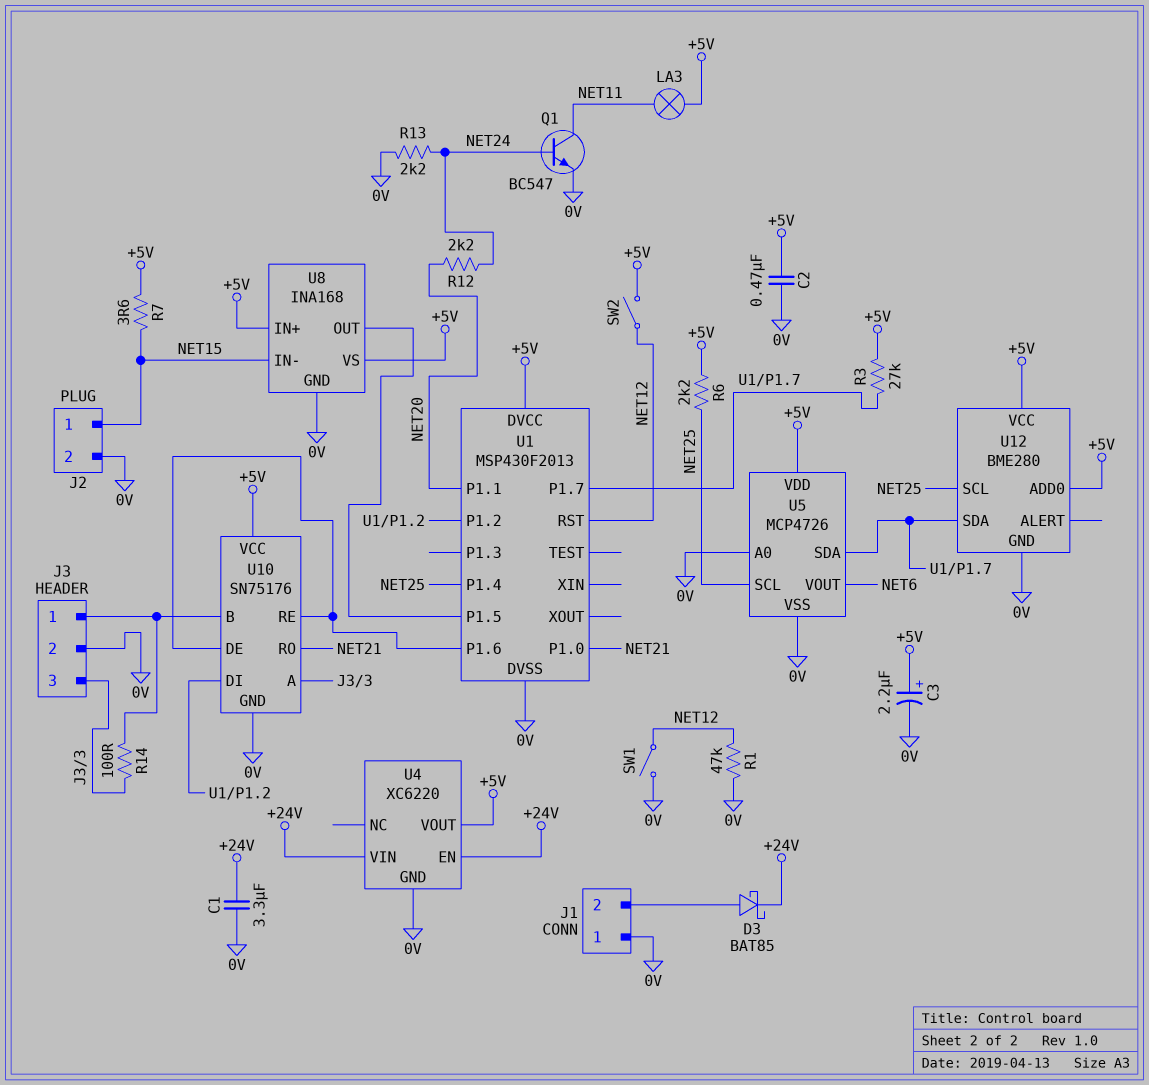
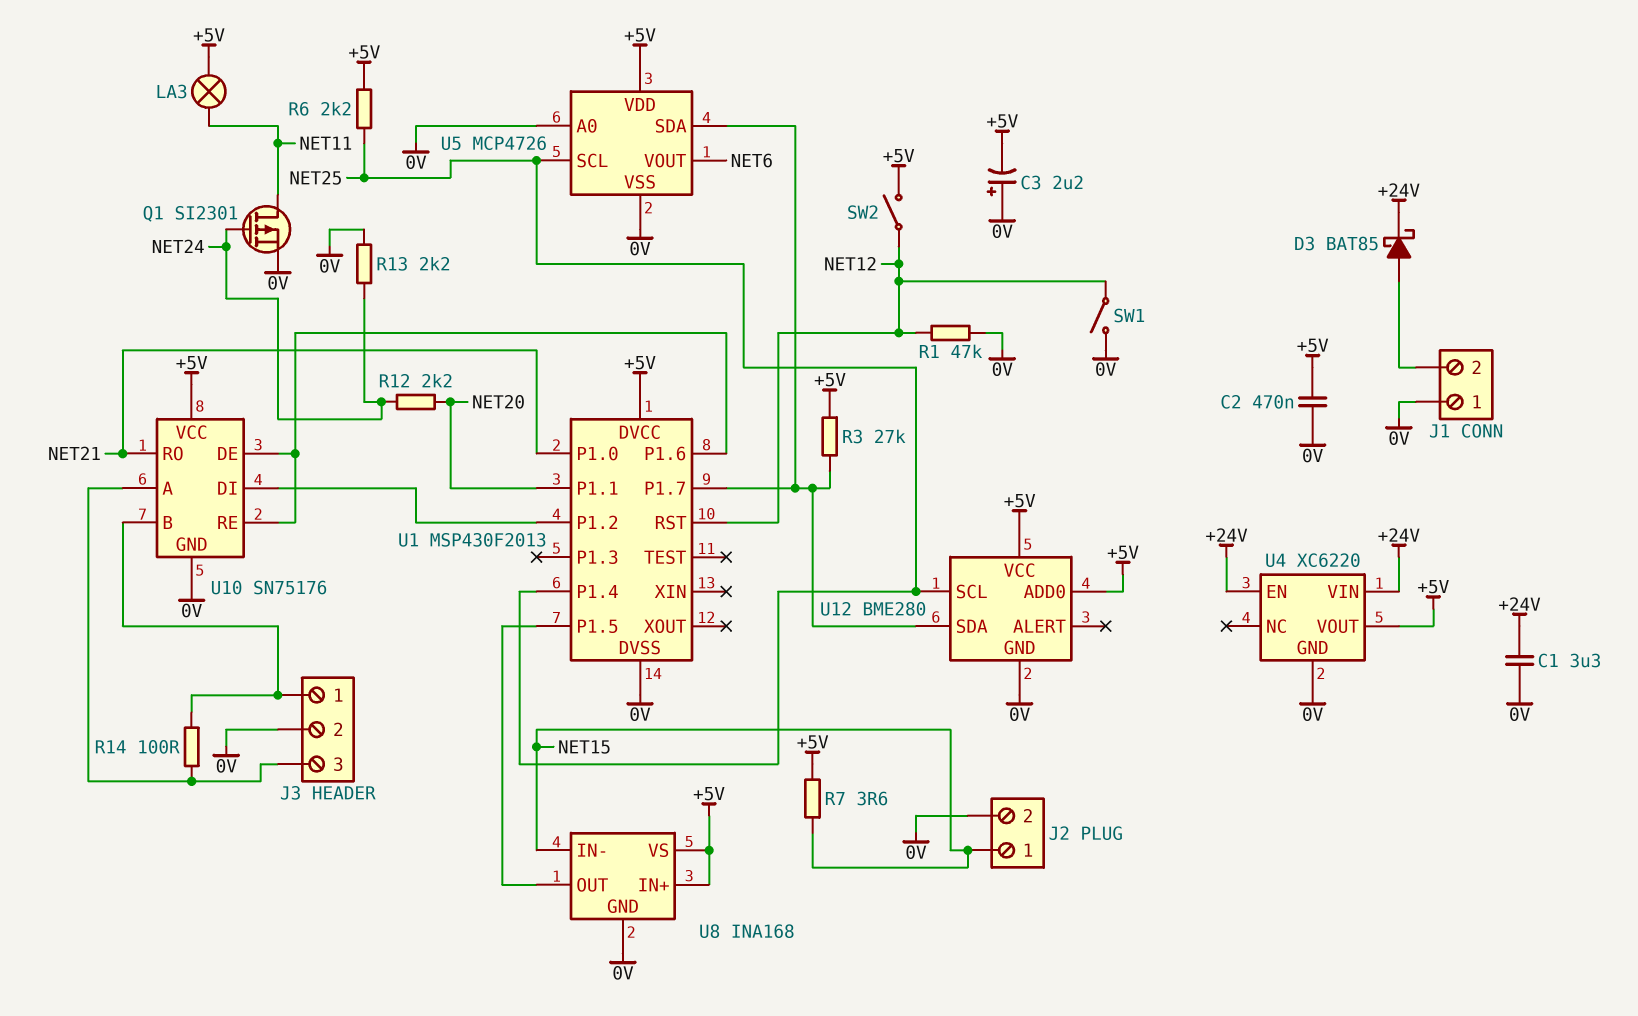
C3: 2.2uF (plus +5V, minus 0V) -> 2.2uF (plus 0V, minus +5V)
Q1: NPN BC547 (B NET24, C NET11, E 0V) -> PMOS SI2301 (G NET24, D NET11, S 0V)

